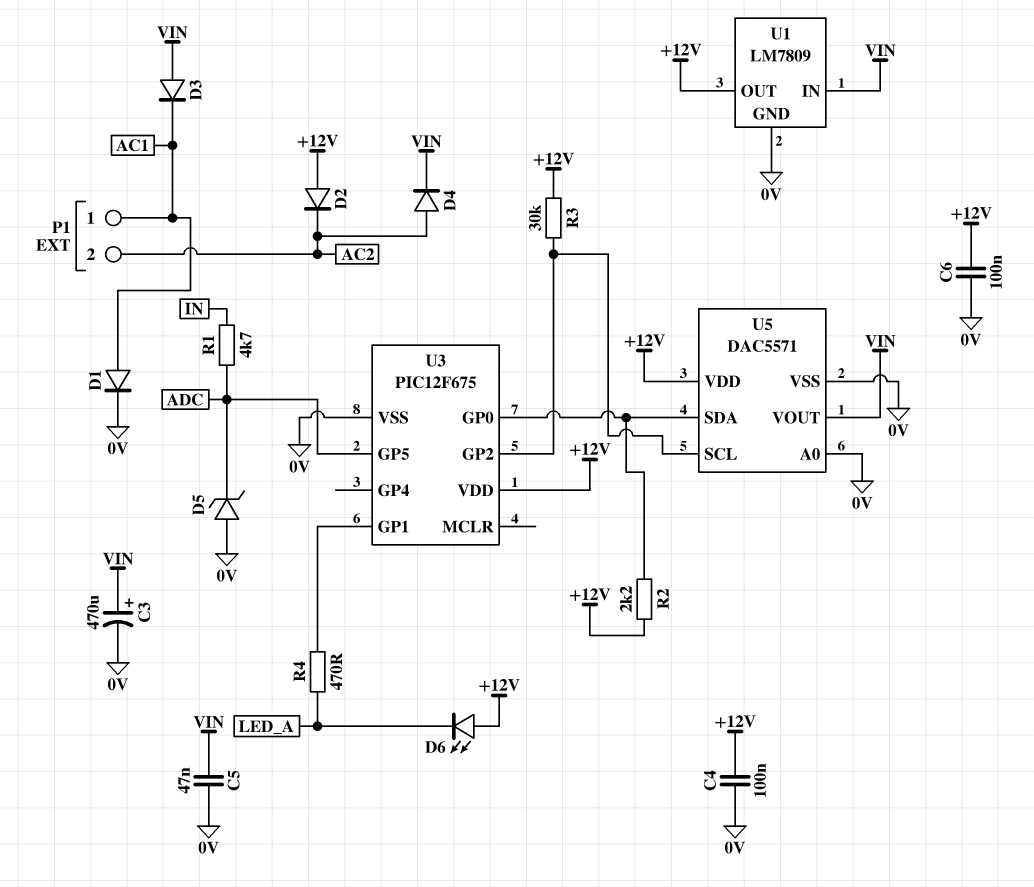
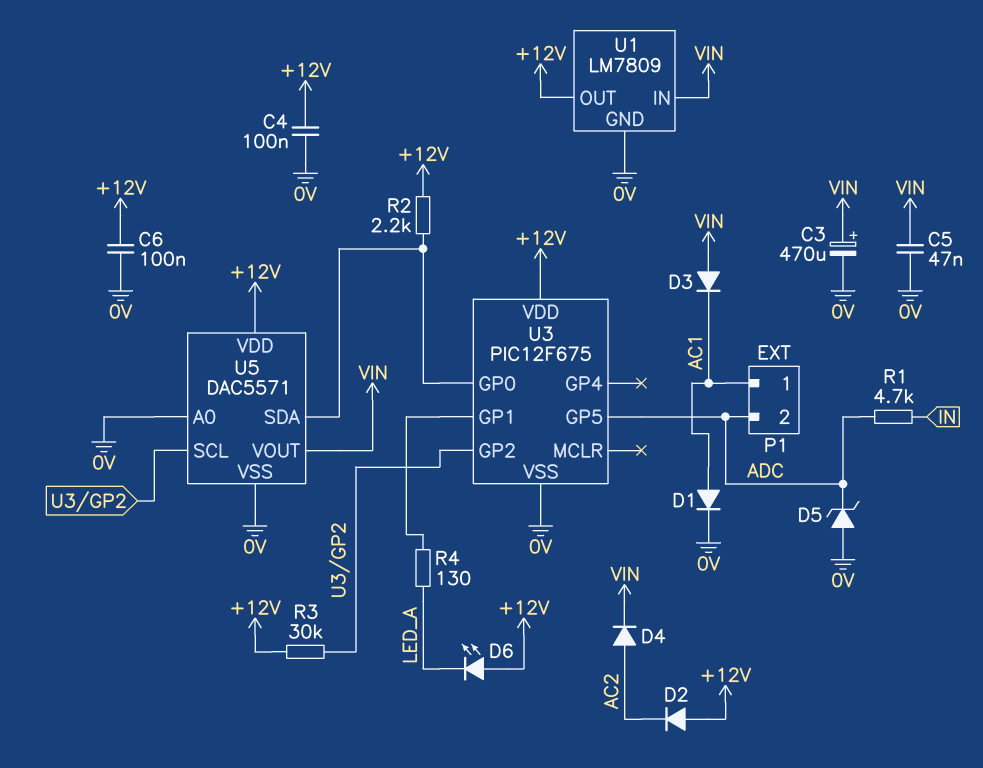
P1 pin 2: AC2 -> ADC
R4: 470 (LED_A, U3/GP1) -> 130 (LED_A, U3/GP1)

